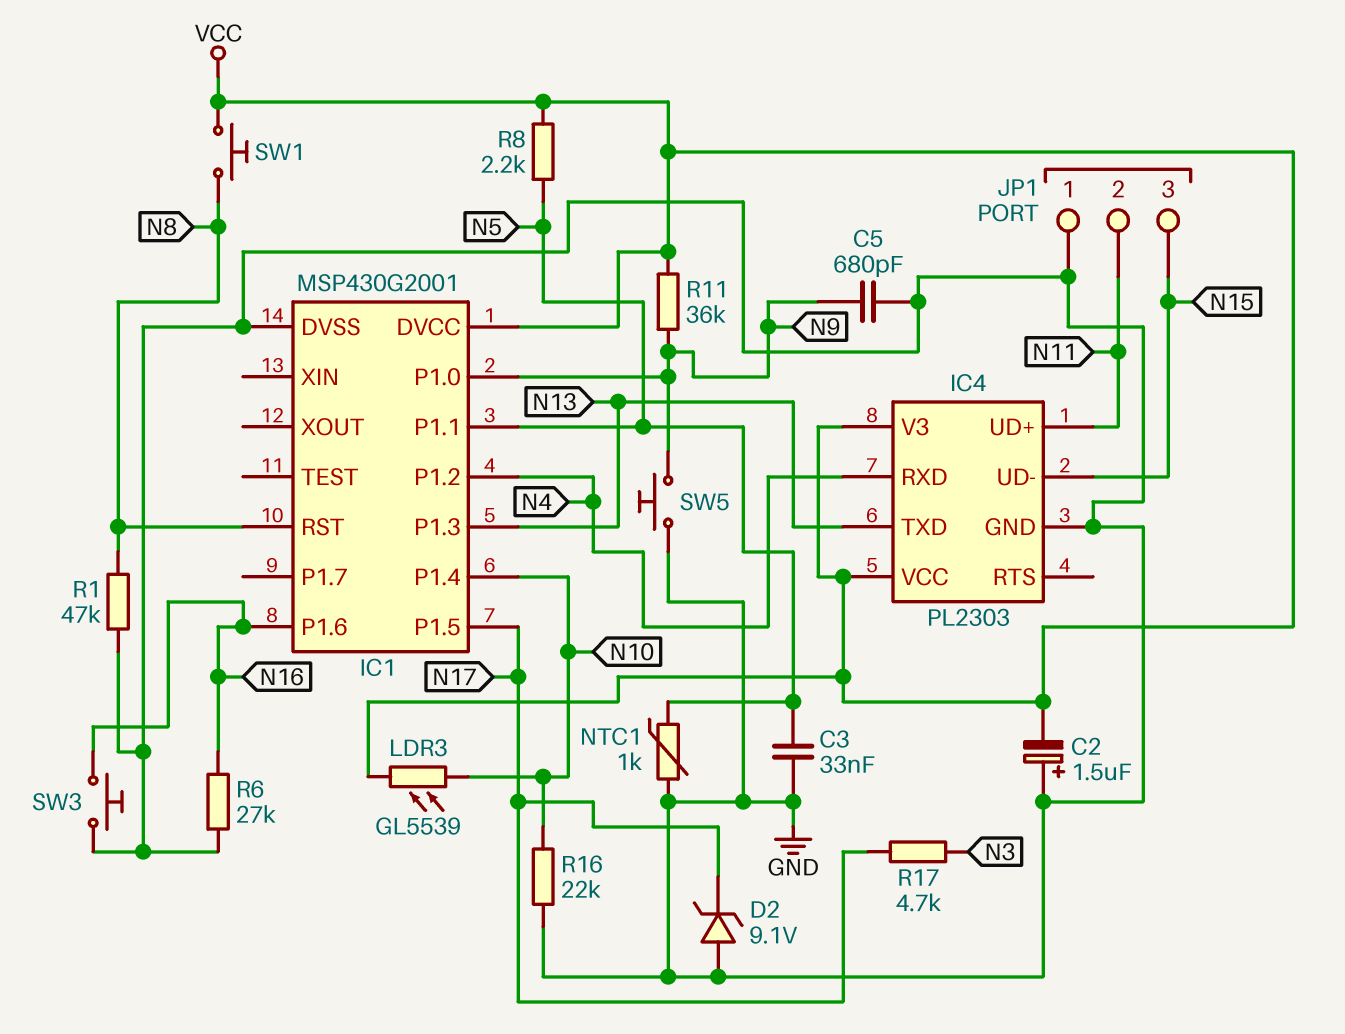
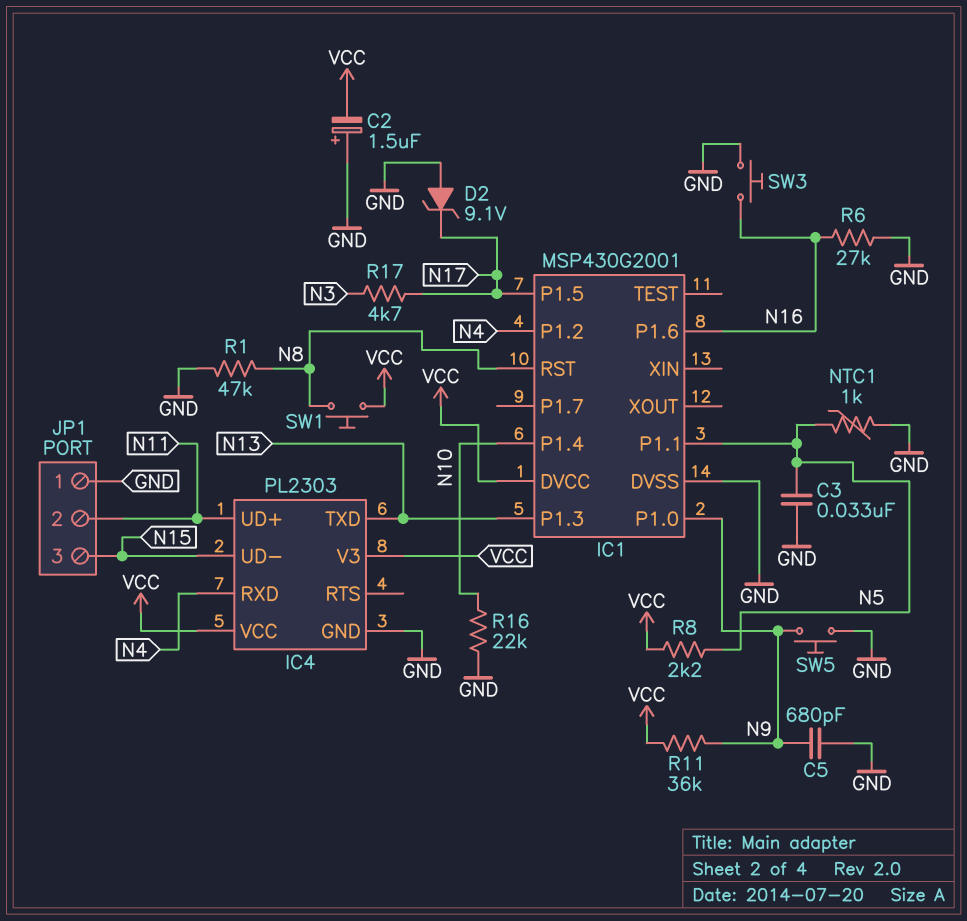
LDR3: GL5539 (N10, VCC) -> none

